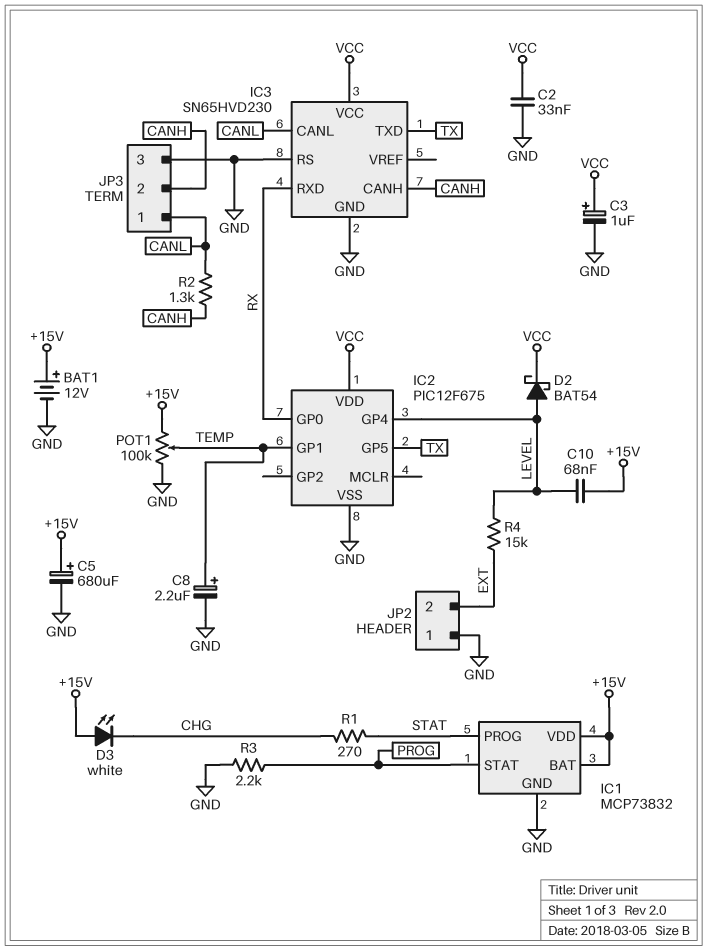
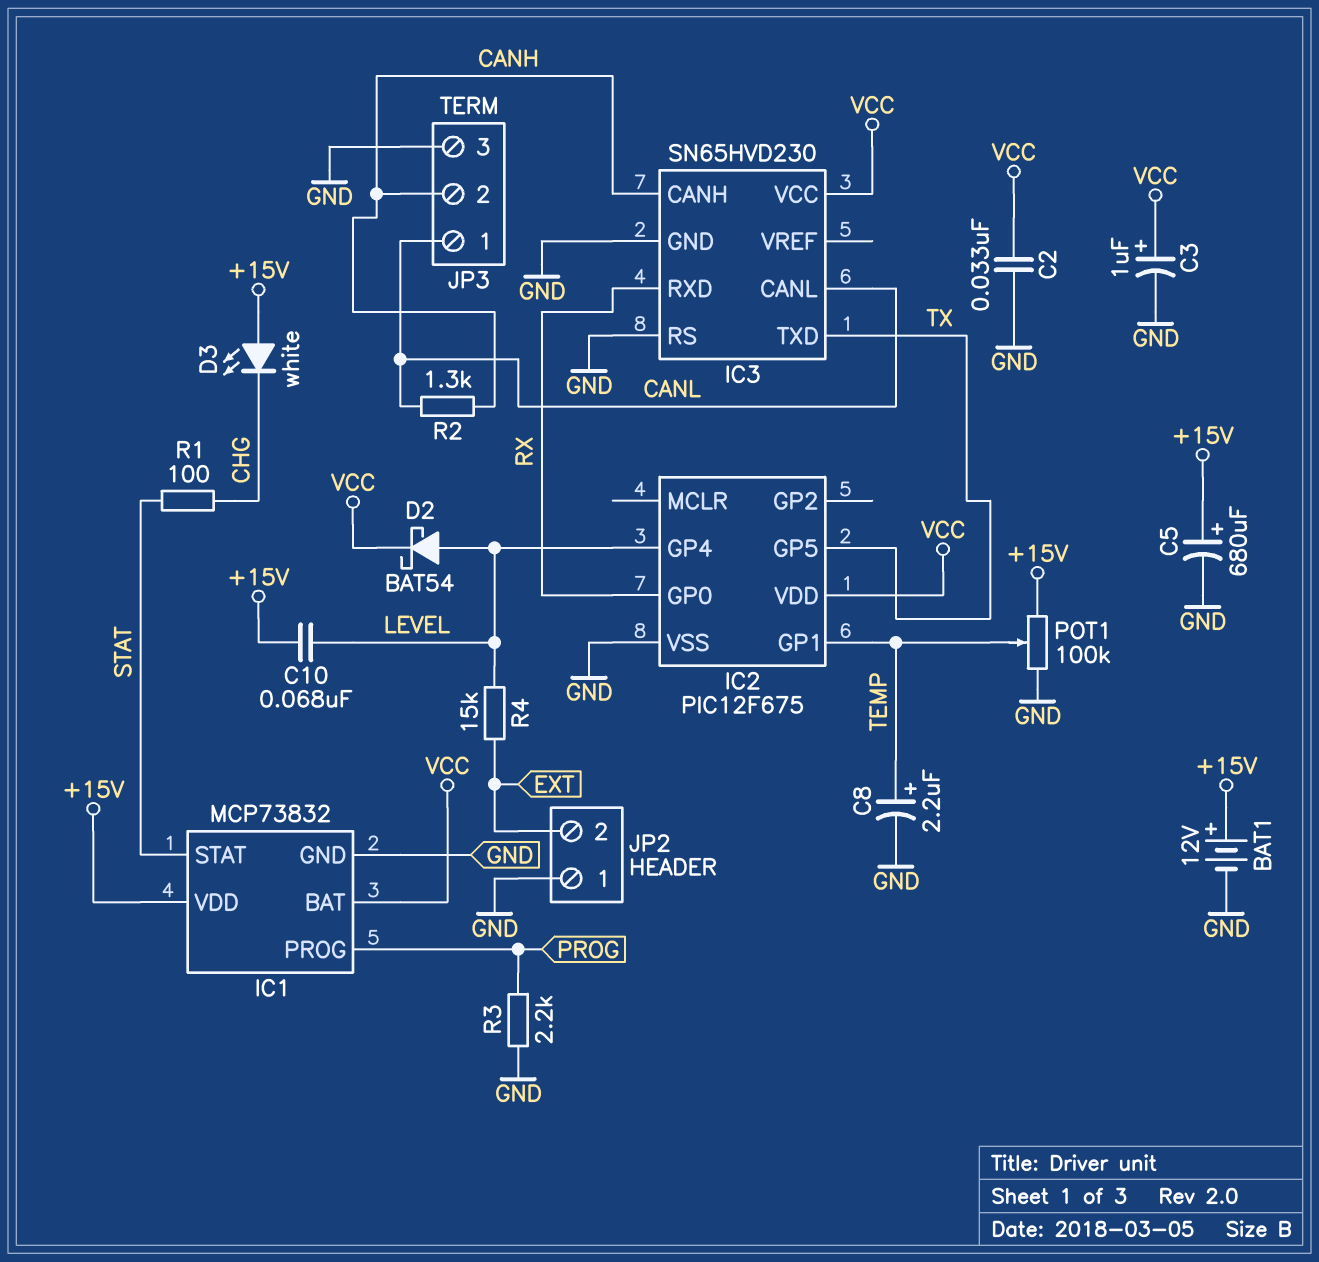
IC1 pin BAT: +15V -> VCC
IC1 pin PROG: STAT -> PROG
IC1 pin STAT: PROG -> STAT
R1: 270 (CHG, STAT) -> 100 (CHG, STAT)

